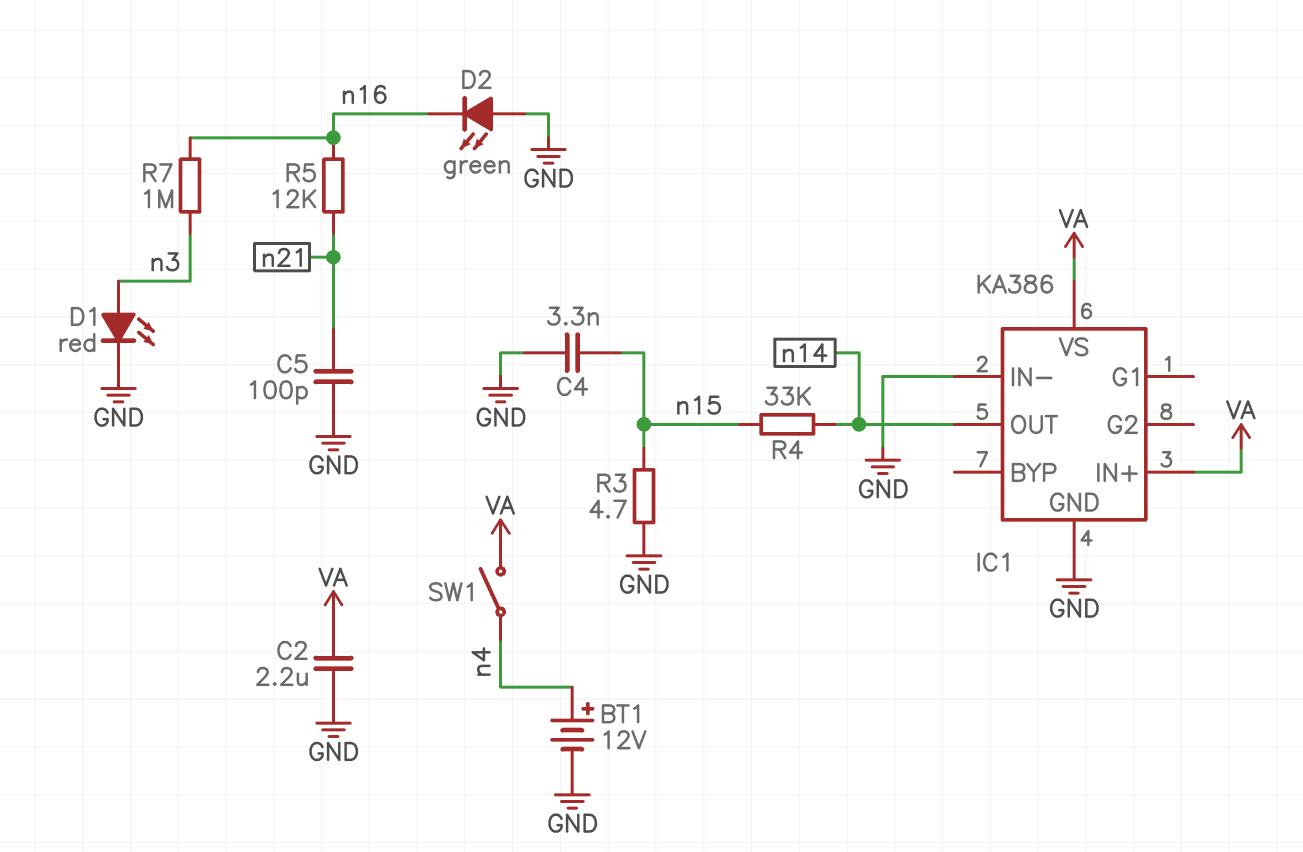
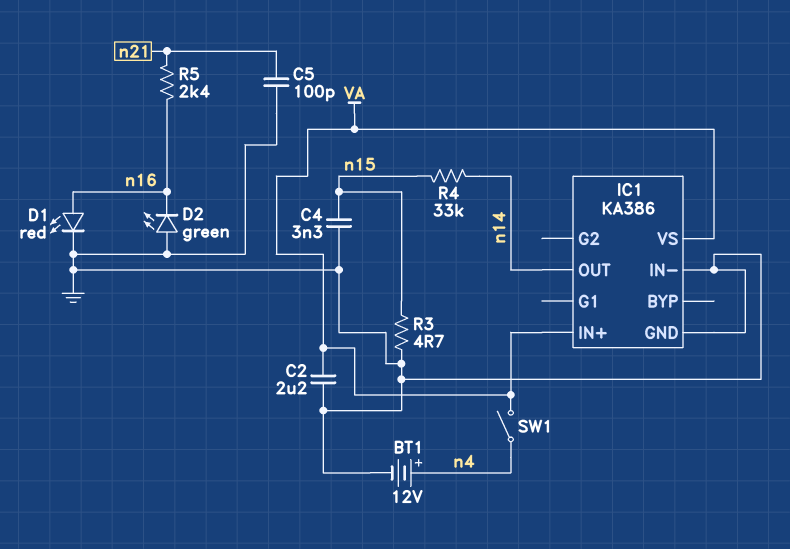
D1: LED red (A n3, K GND) -> LED red (A n16, K GND)
R5: 12k (n16, n21) -> 2.4k (n16, n21)
R7: 1M (n3, n16) -> none

